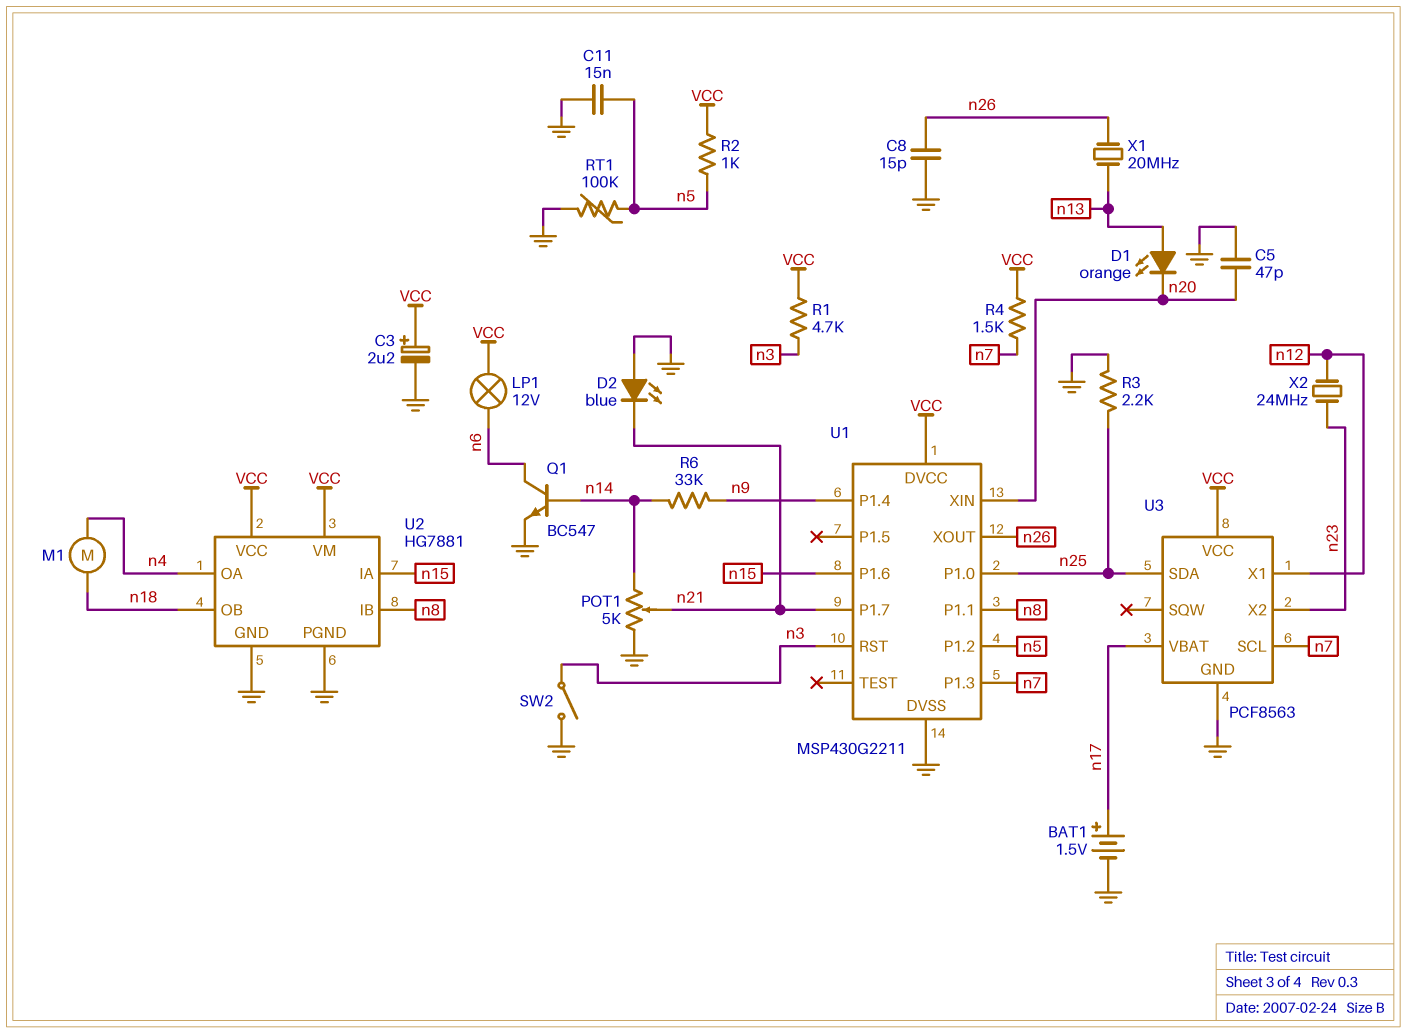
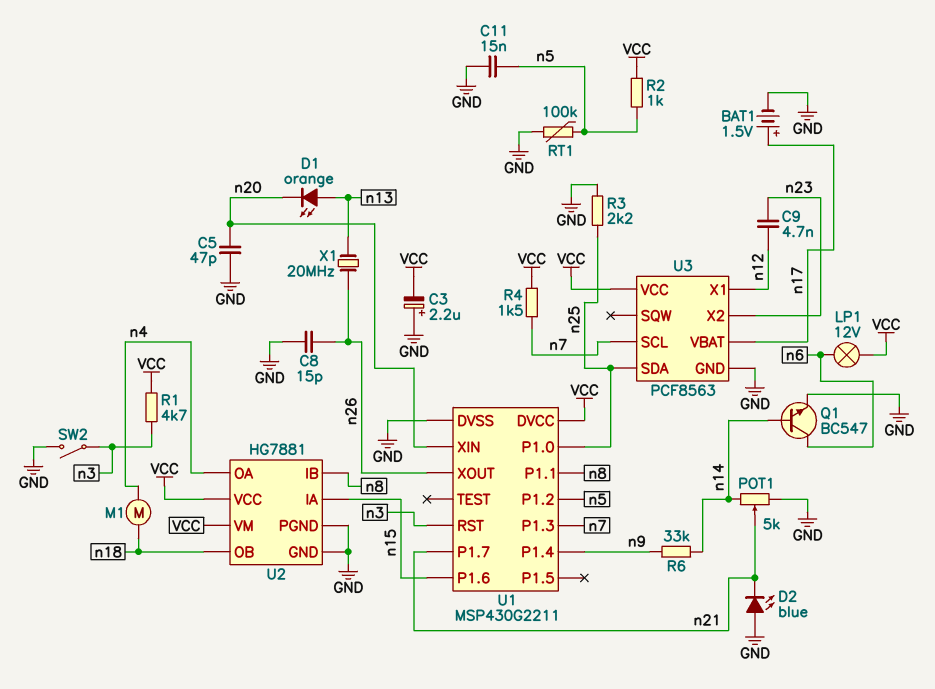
C3: 2.2uF (plus VCC, minus GND) -> 2.2uF (plus GND, minus VCC)
C9: none -> 4.7nF (n12, n23)
X2: 24MHz (n12, n23) -> none

